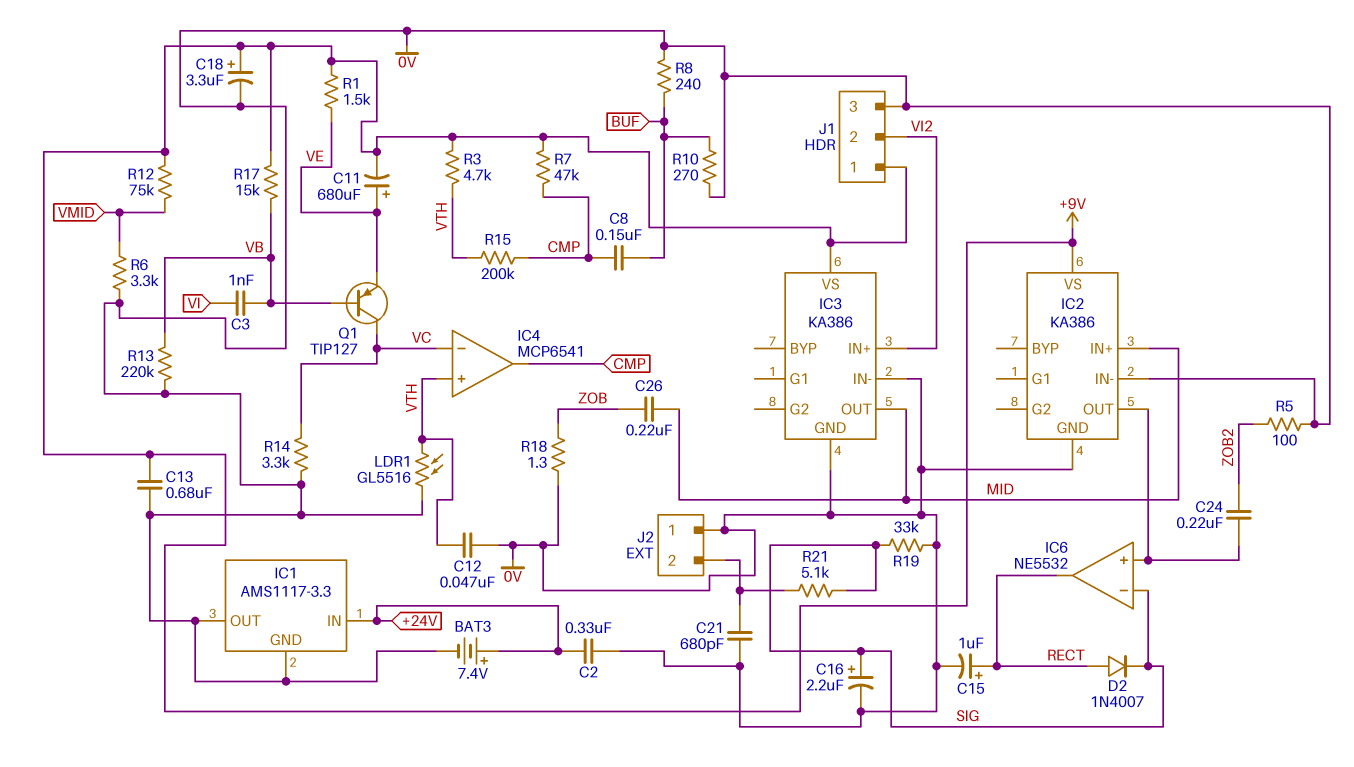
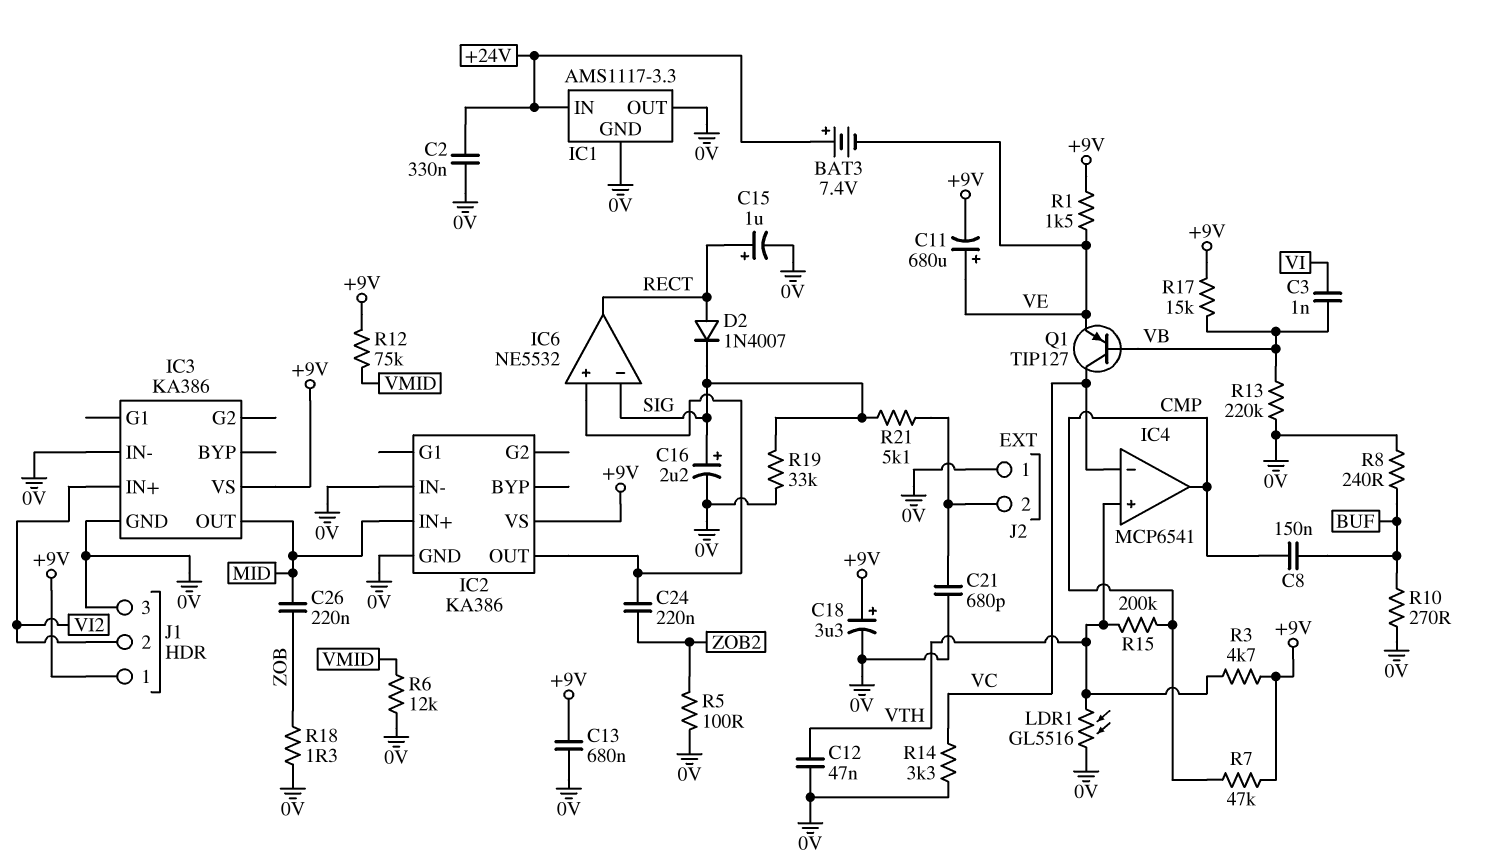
BAT3: 7.4V (plus +24V, minus 0V) -> 7.4V (plus +24V, minus VE)
R6: 3.3k (0V, VMID) -> 12k (0V, VMID)

